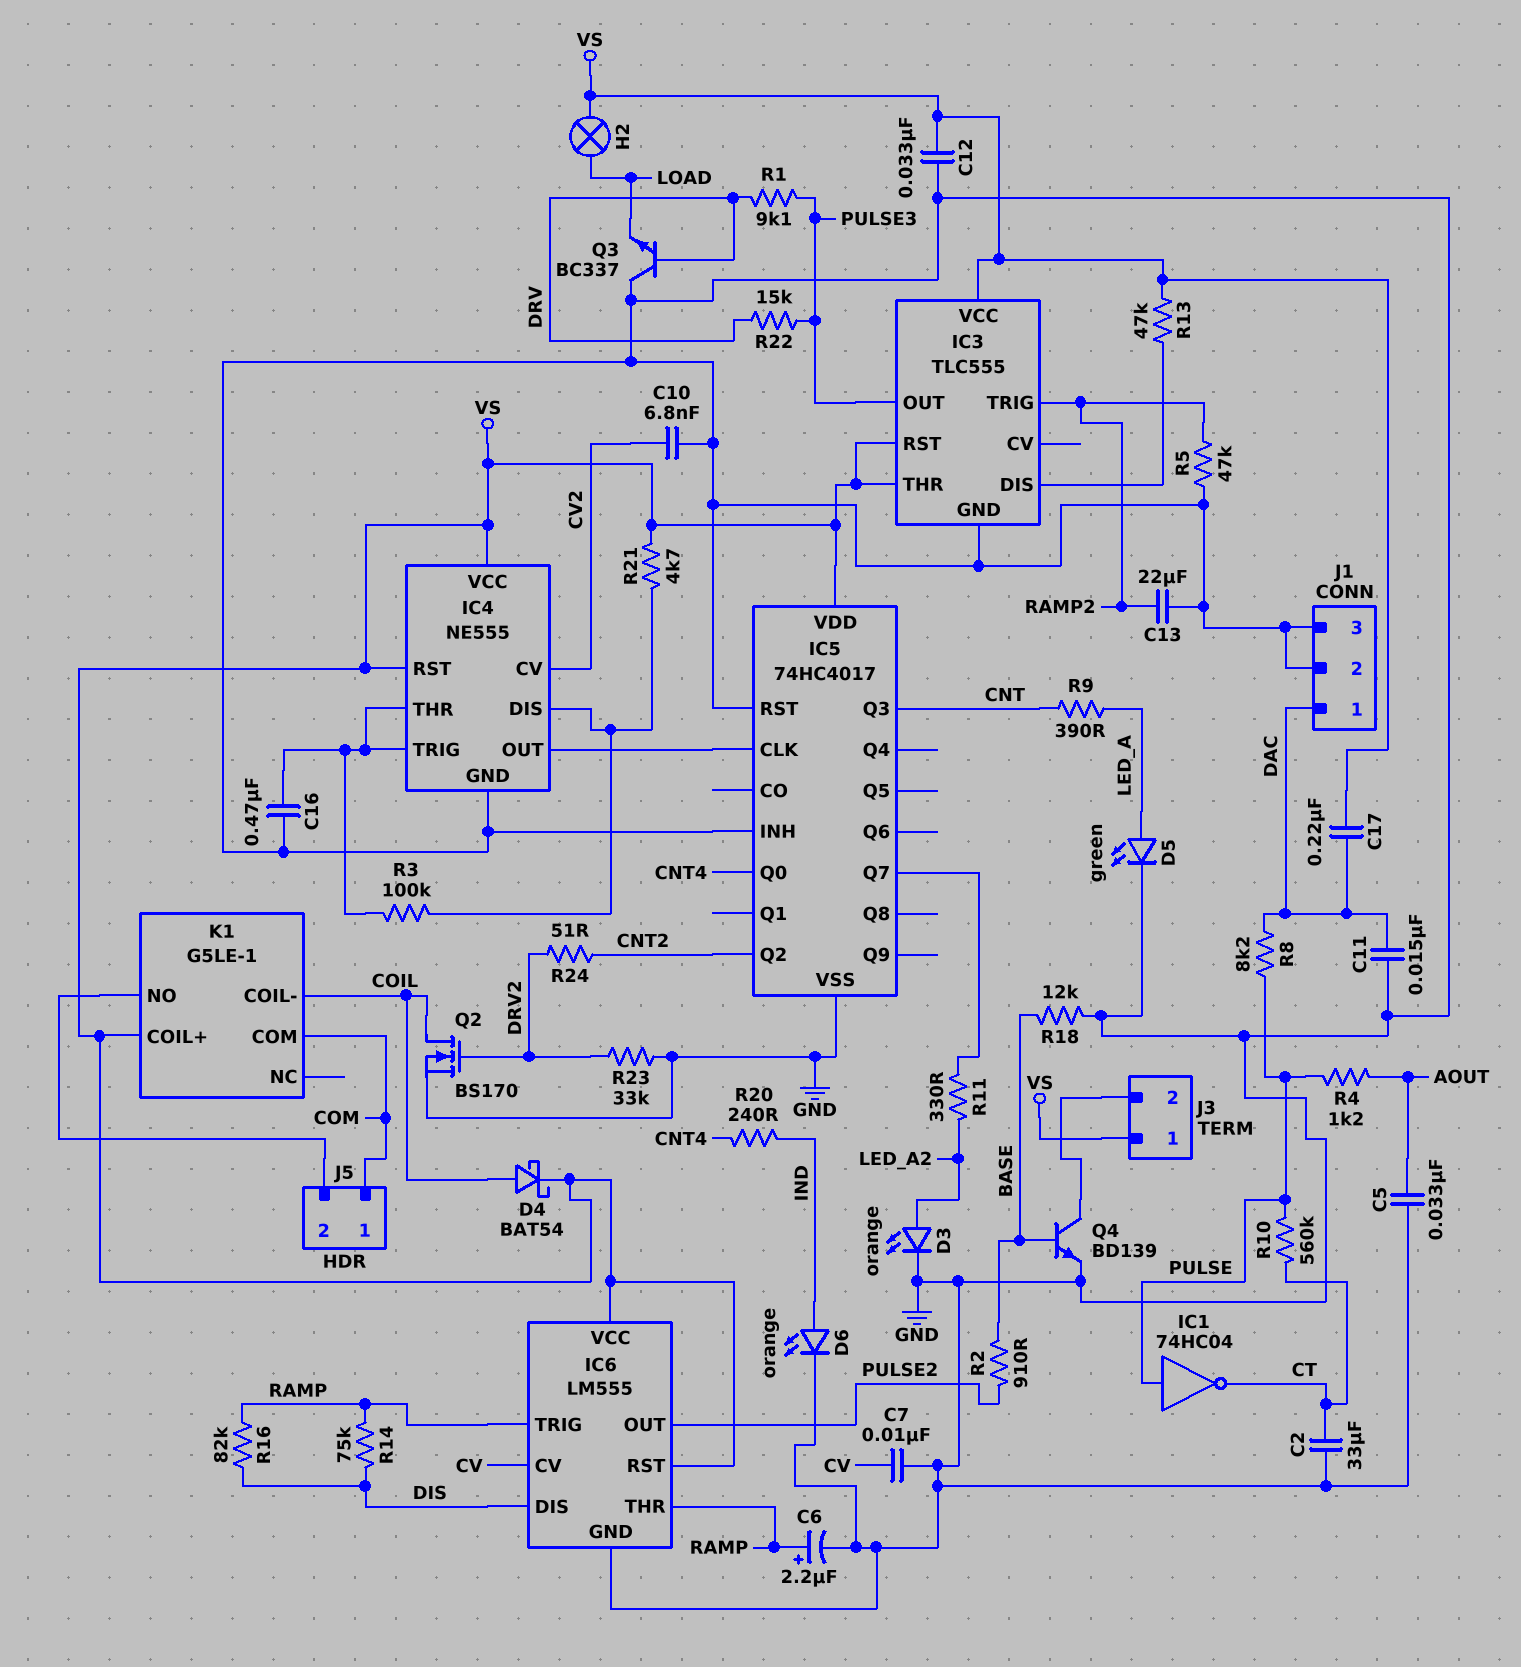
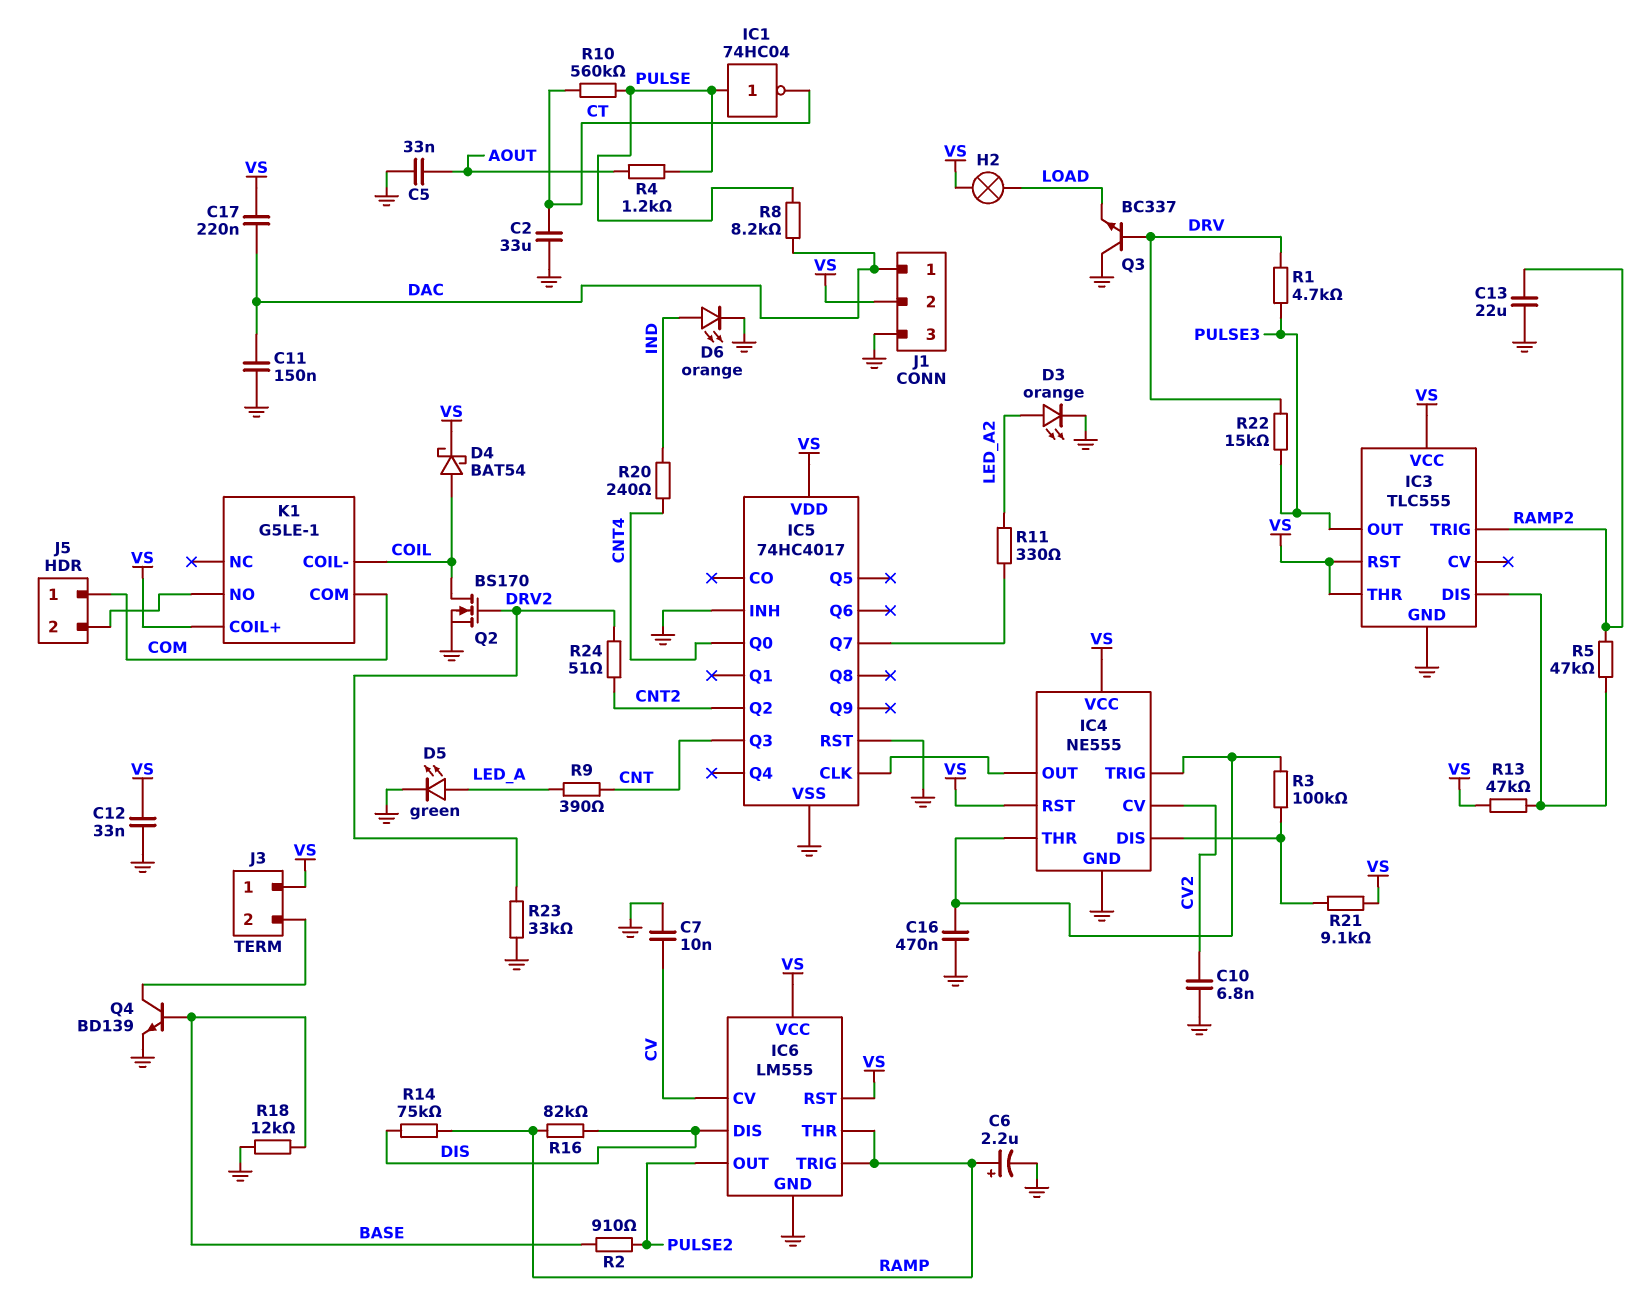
C11: 15nF (DAC, GND) -> 150nF (DAC, GND)
J1 pin 2: GND -> VS
R1: 9.1k (DRV, PULSE3) -> 4.7k (DRV, PULSE3)
R5: 47k (GND, RAMP2) -> 47k (IC3/DIS, RAMP2)
R21: 4.7k (IC4/DIS, VS) -> 9.1k (IC4/DIS, VS)

